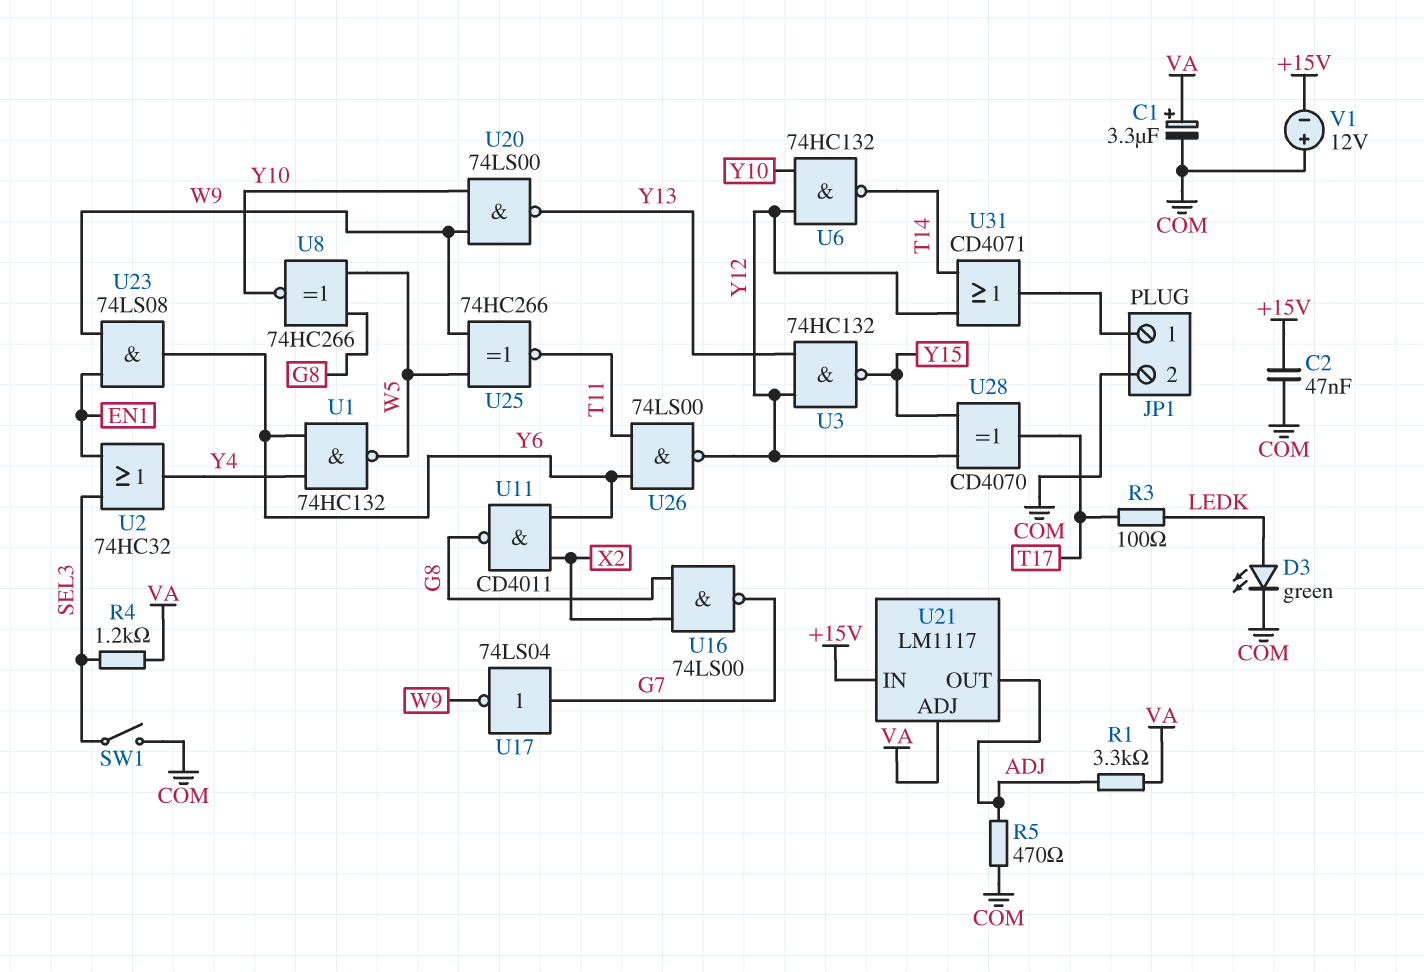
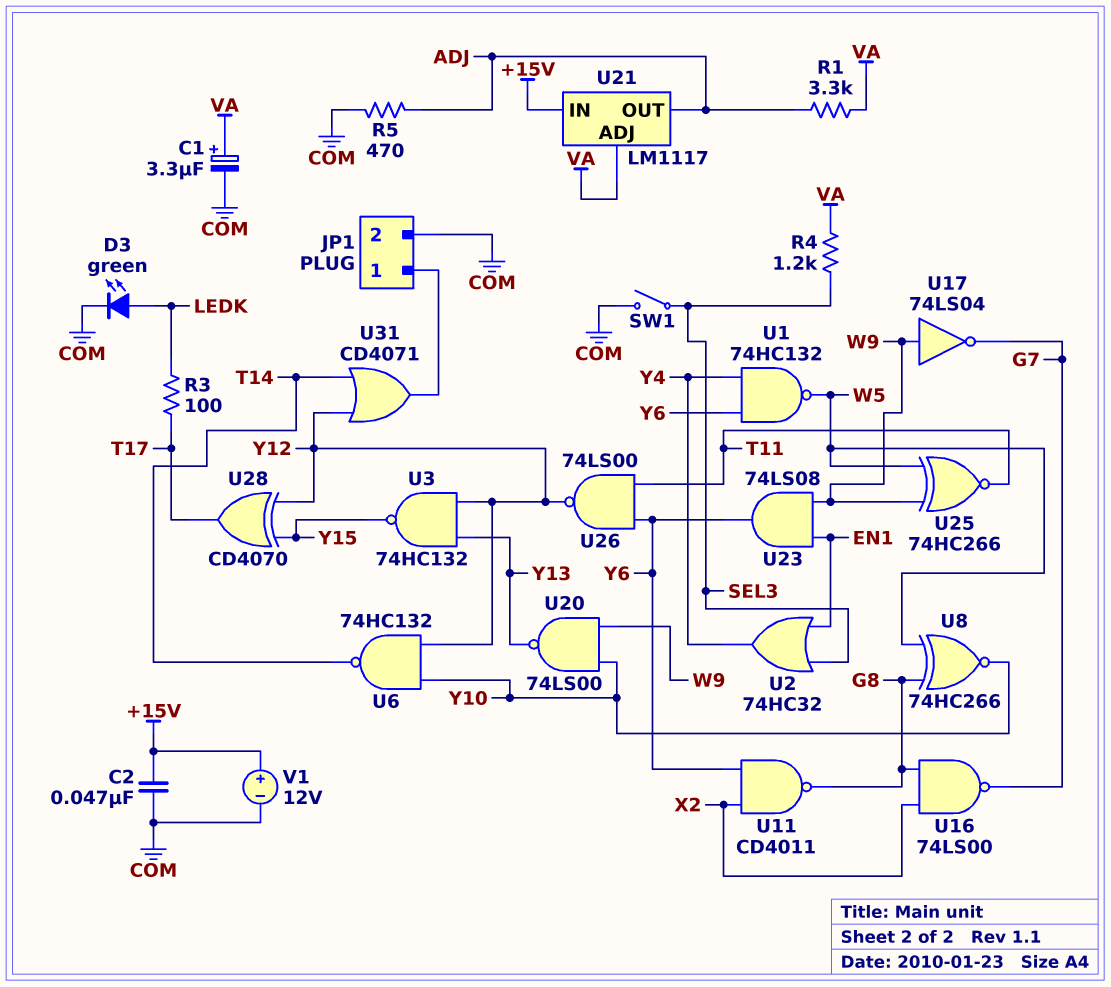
U17: NOT 74LS04 (in G7, out W9) -> NOT 74LS04 (in W9, out G7)
V1: 12V (plus COM, minus +15V) -> 12V (plus +15V, minus COM)

